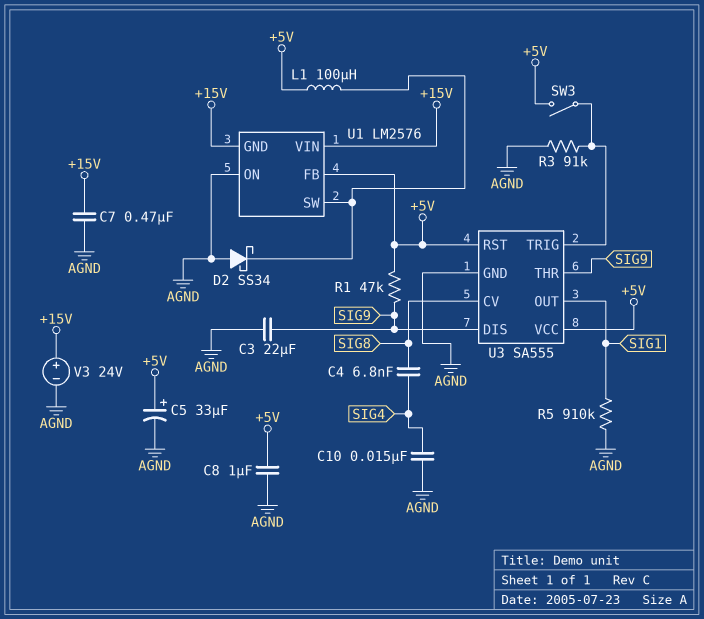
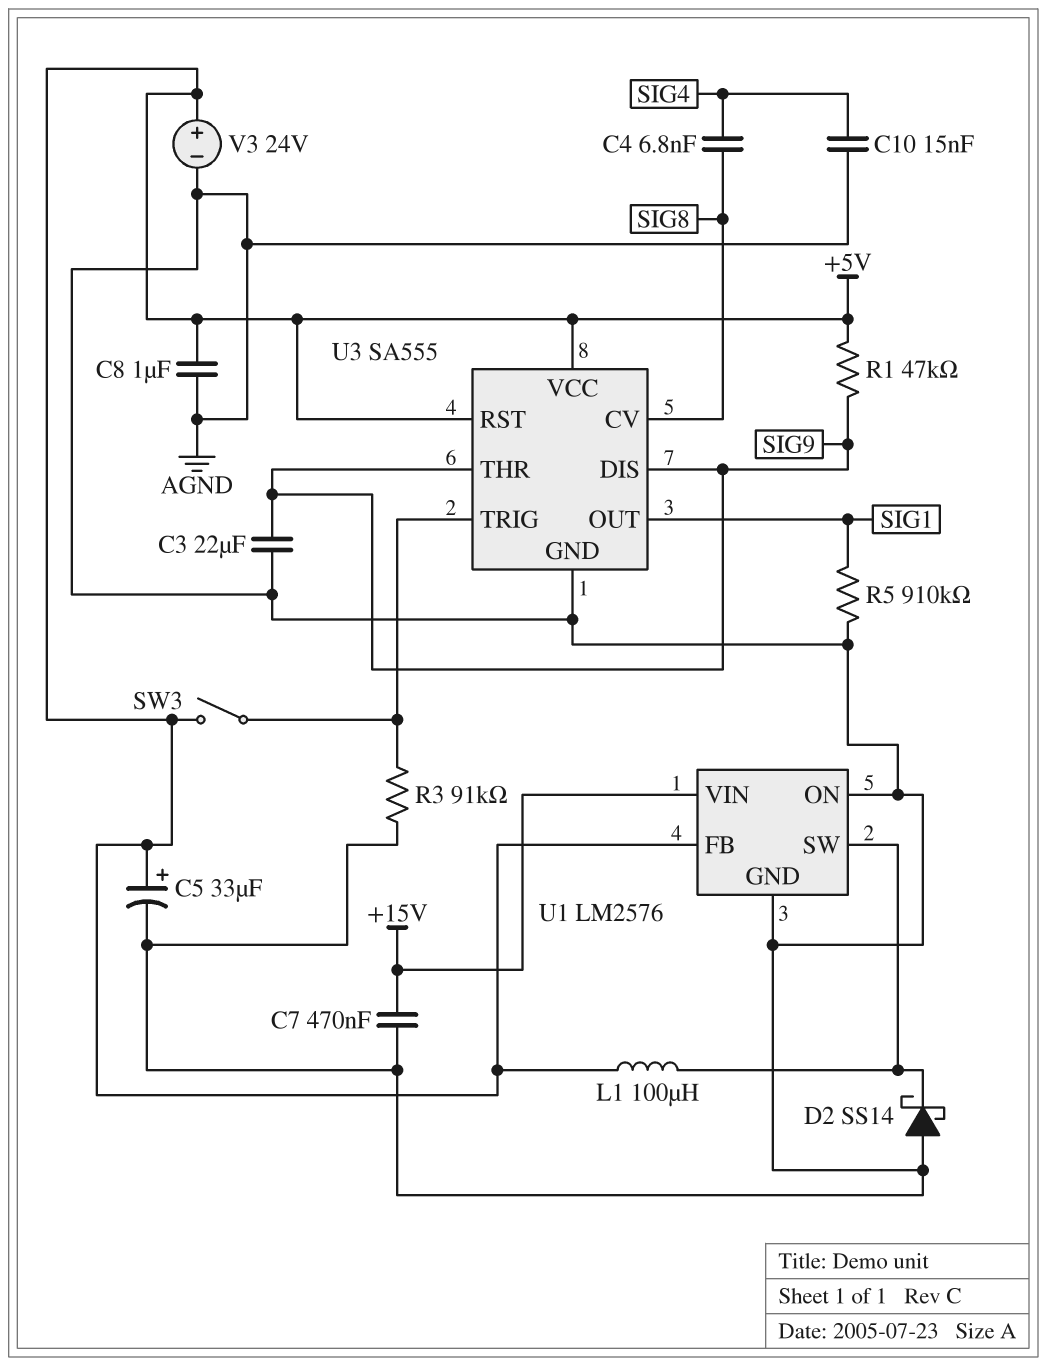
D2: schottky SS34 (A AGND, K U1/SW) -> schottky SS14 (A AGND, K U1/SW)
U1 pin GND: +15V -> AGND
V3: 24V (plus +15V, minus AGND) -> 24V (plus +5V, minus AGND)

